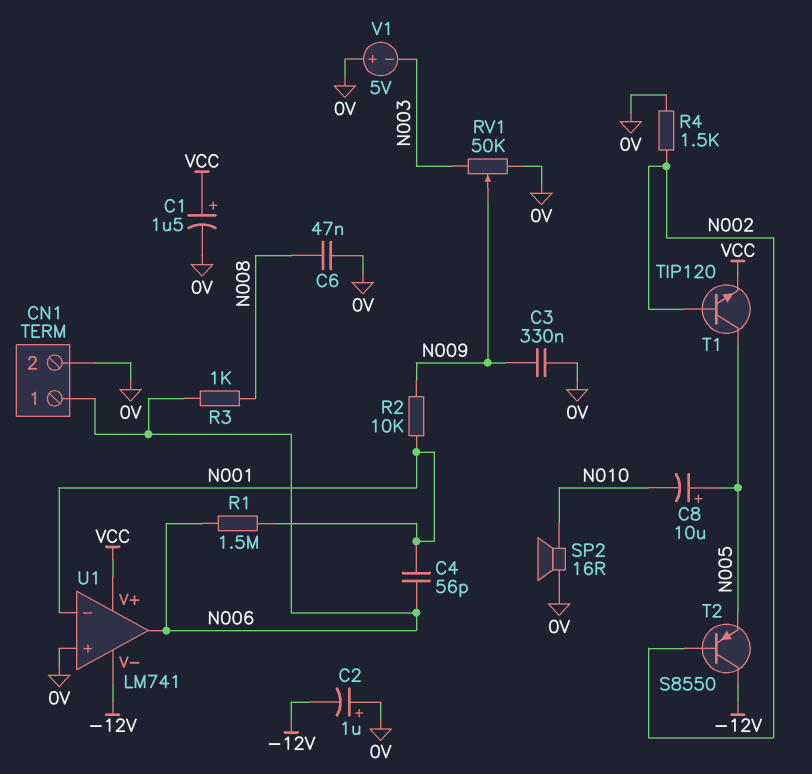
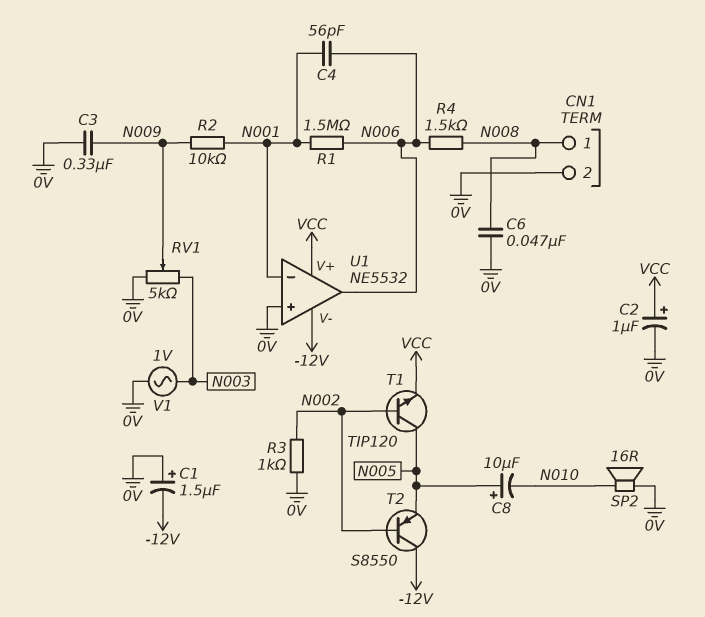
C1: 1.5uF (plus VCC, minus 0V) -> 1.5uF (plus 0V, minus -12V)
C2: 1uF (plus 0V, minus -12V) -> 1uF (plus VCC, minus 0V)
CN1 pin 1: N006 -> N008
R3: 1k (N006, N008) -> 1k (0V, N002)
R4: 1.5k (0V, N002) -> 1.5k (N006, N008)
RV1: 50k (0V, N003, wiper N009) -> 5k (0V, N003, wiper N009)
U1: LM741 -> NE5532
V1: 5V (plus 0V, minus N003) -> AC 1V (0V, N003)

